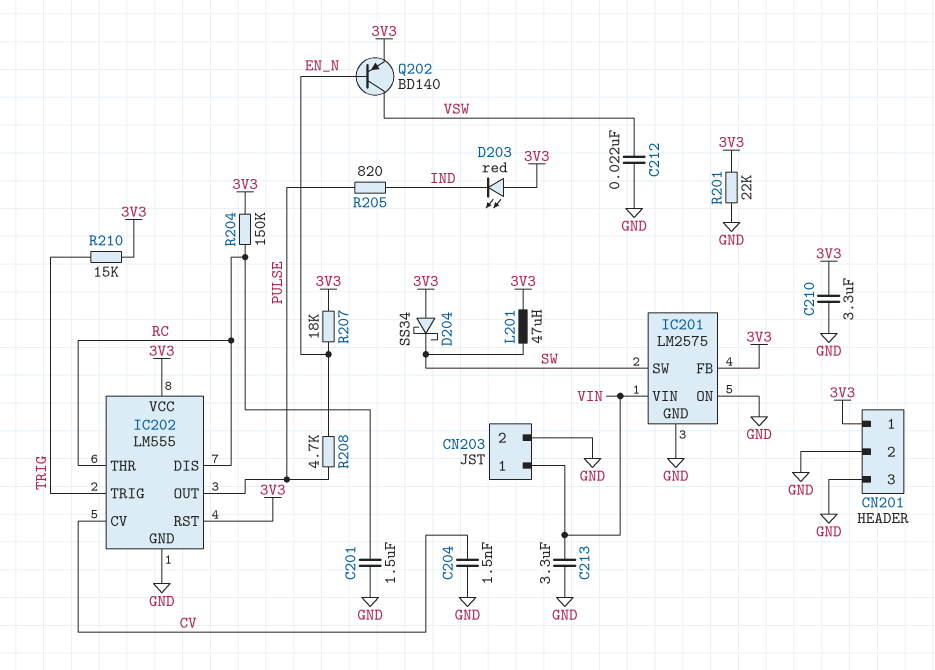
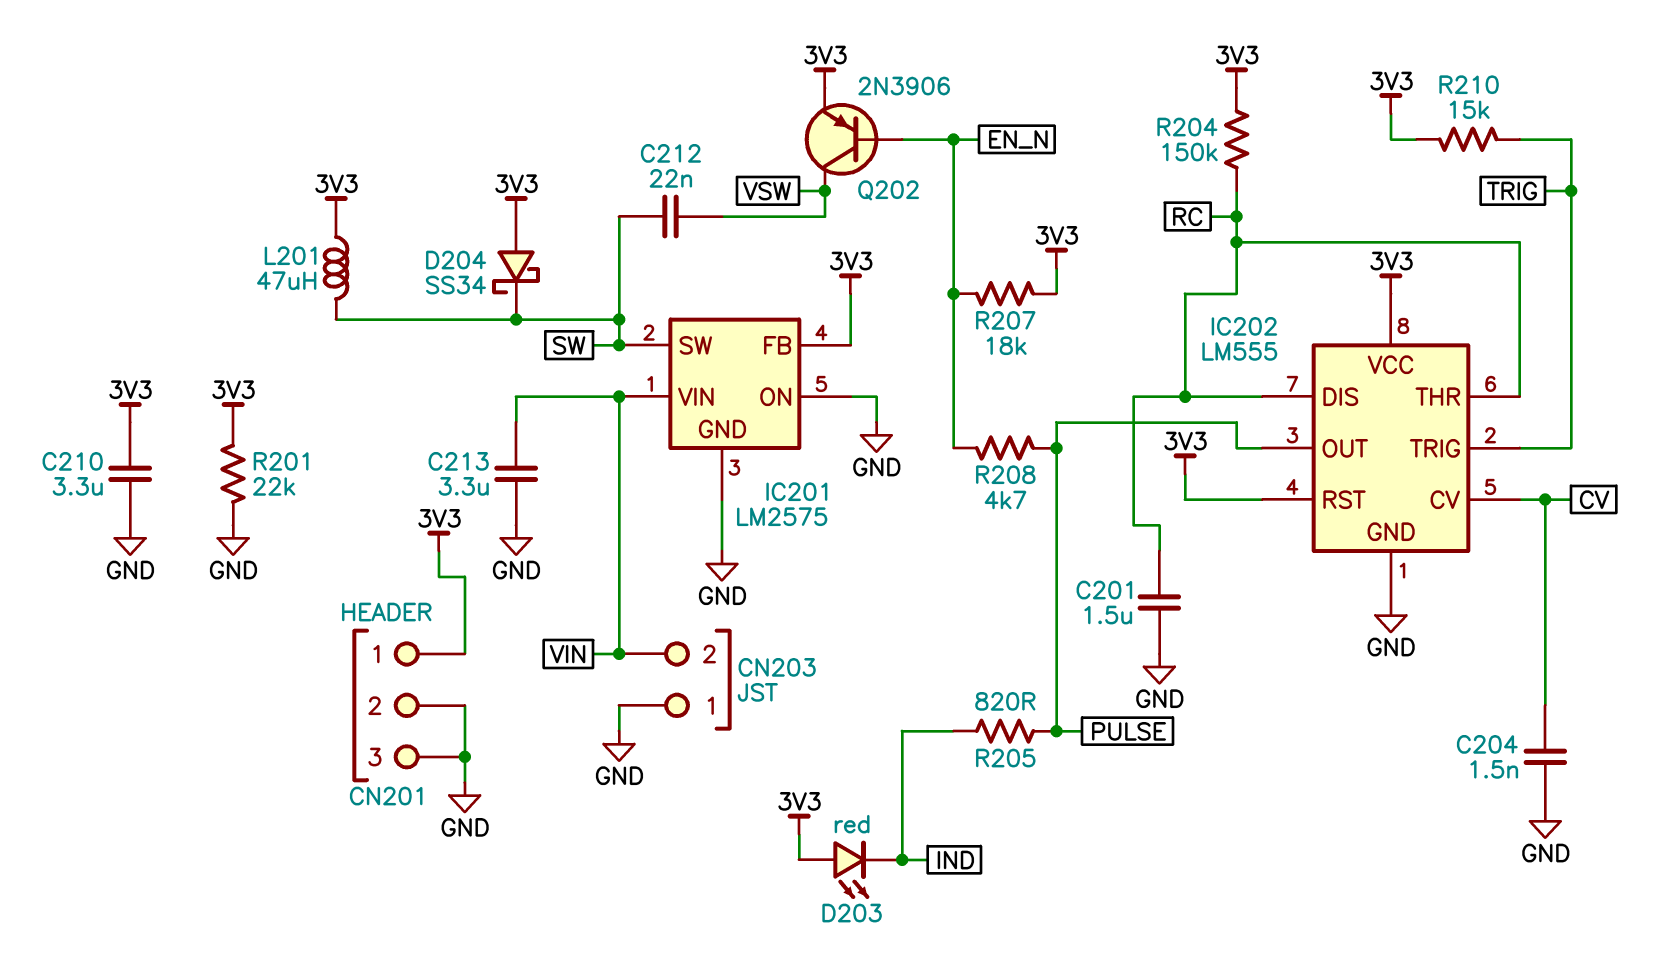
C212: 22nF (GND, VSW) -> 22nF (SW, VSW)
CN203 pin 1: VIN -> GND
CN203 pin 2: GND -> VIN
Q202: PNP BD140 (B EN_N, C VSW, E 3V3) -> PNP 2N3906 (B EN_N, C VSW, E 3V3)

